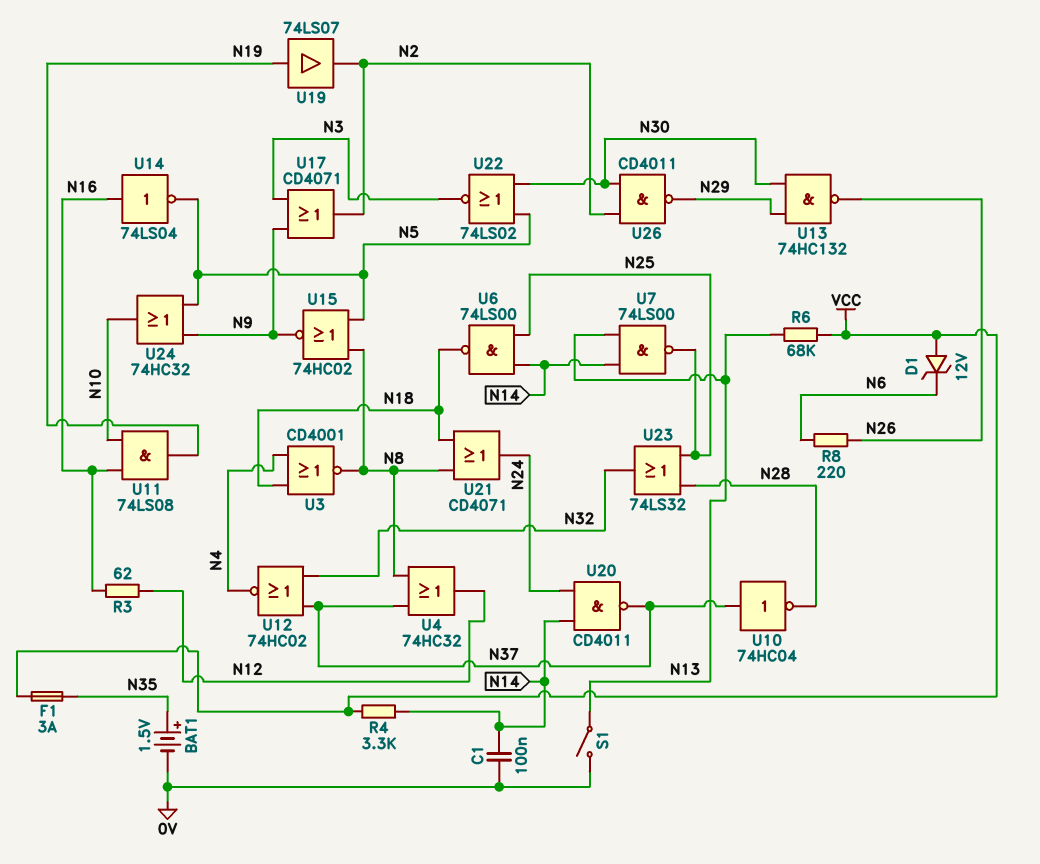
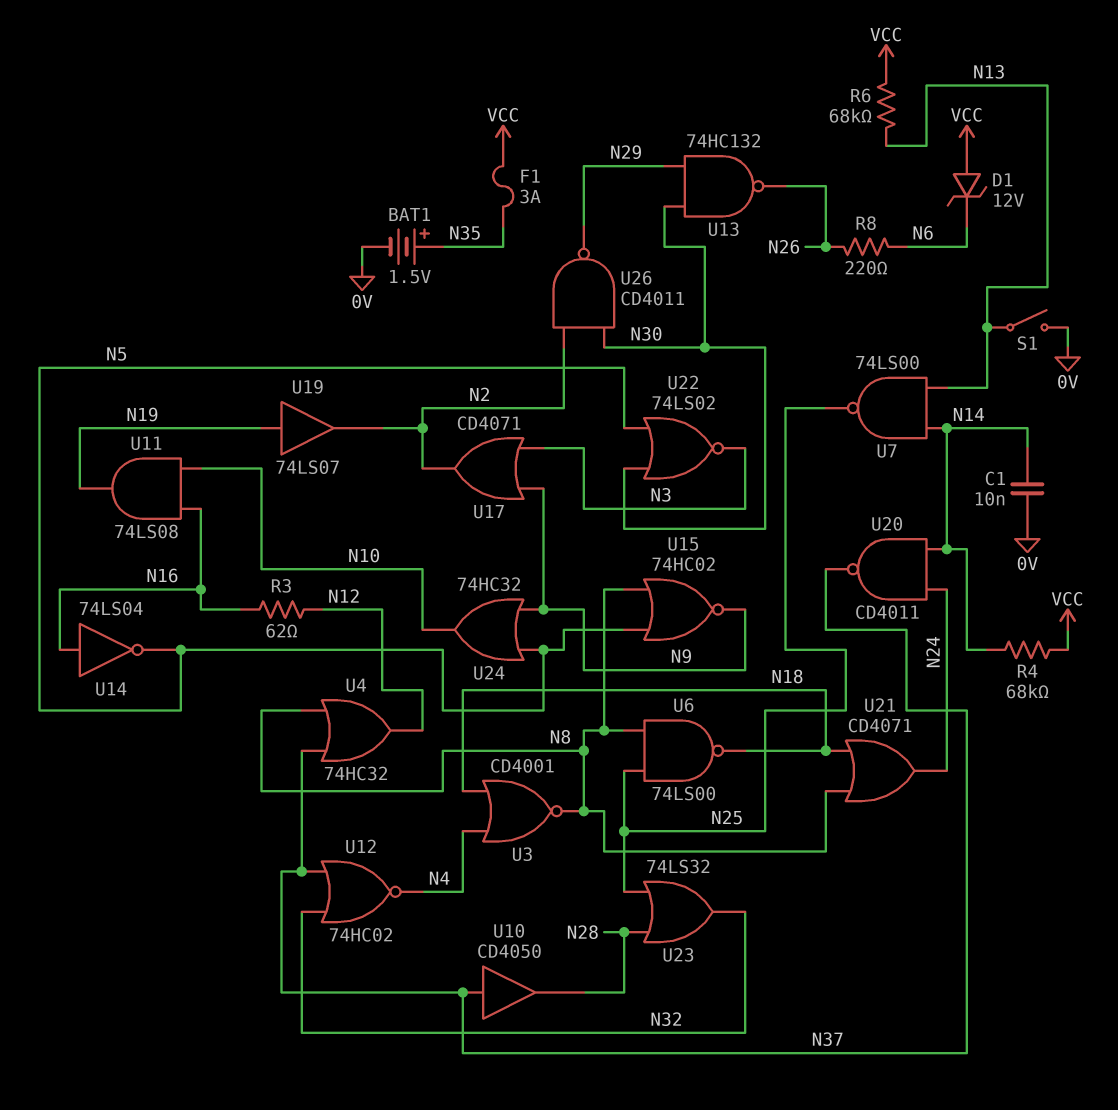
C1: 100nF (0V, N14) -> 10nF (0V, N14)
R4: 3.3k (N14, VCC) -> 68k (N14, VCC)
U6: NAND 74LS00 (in N14, in N25, out N18) -> NAND 74LS00 (in N8, in N25, out N18)
U10: NOT 74HC04 (in N37, out N28) -> buffer CD4050 (in N37, out N28)

